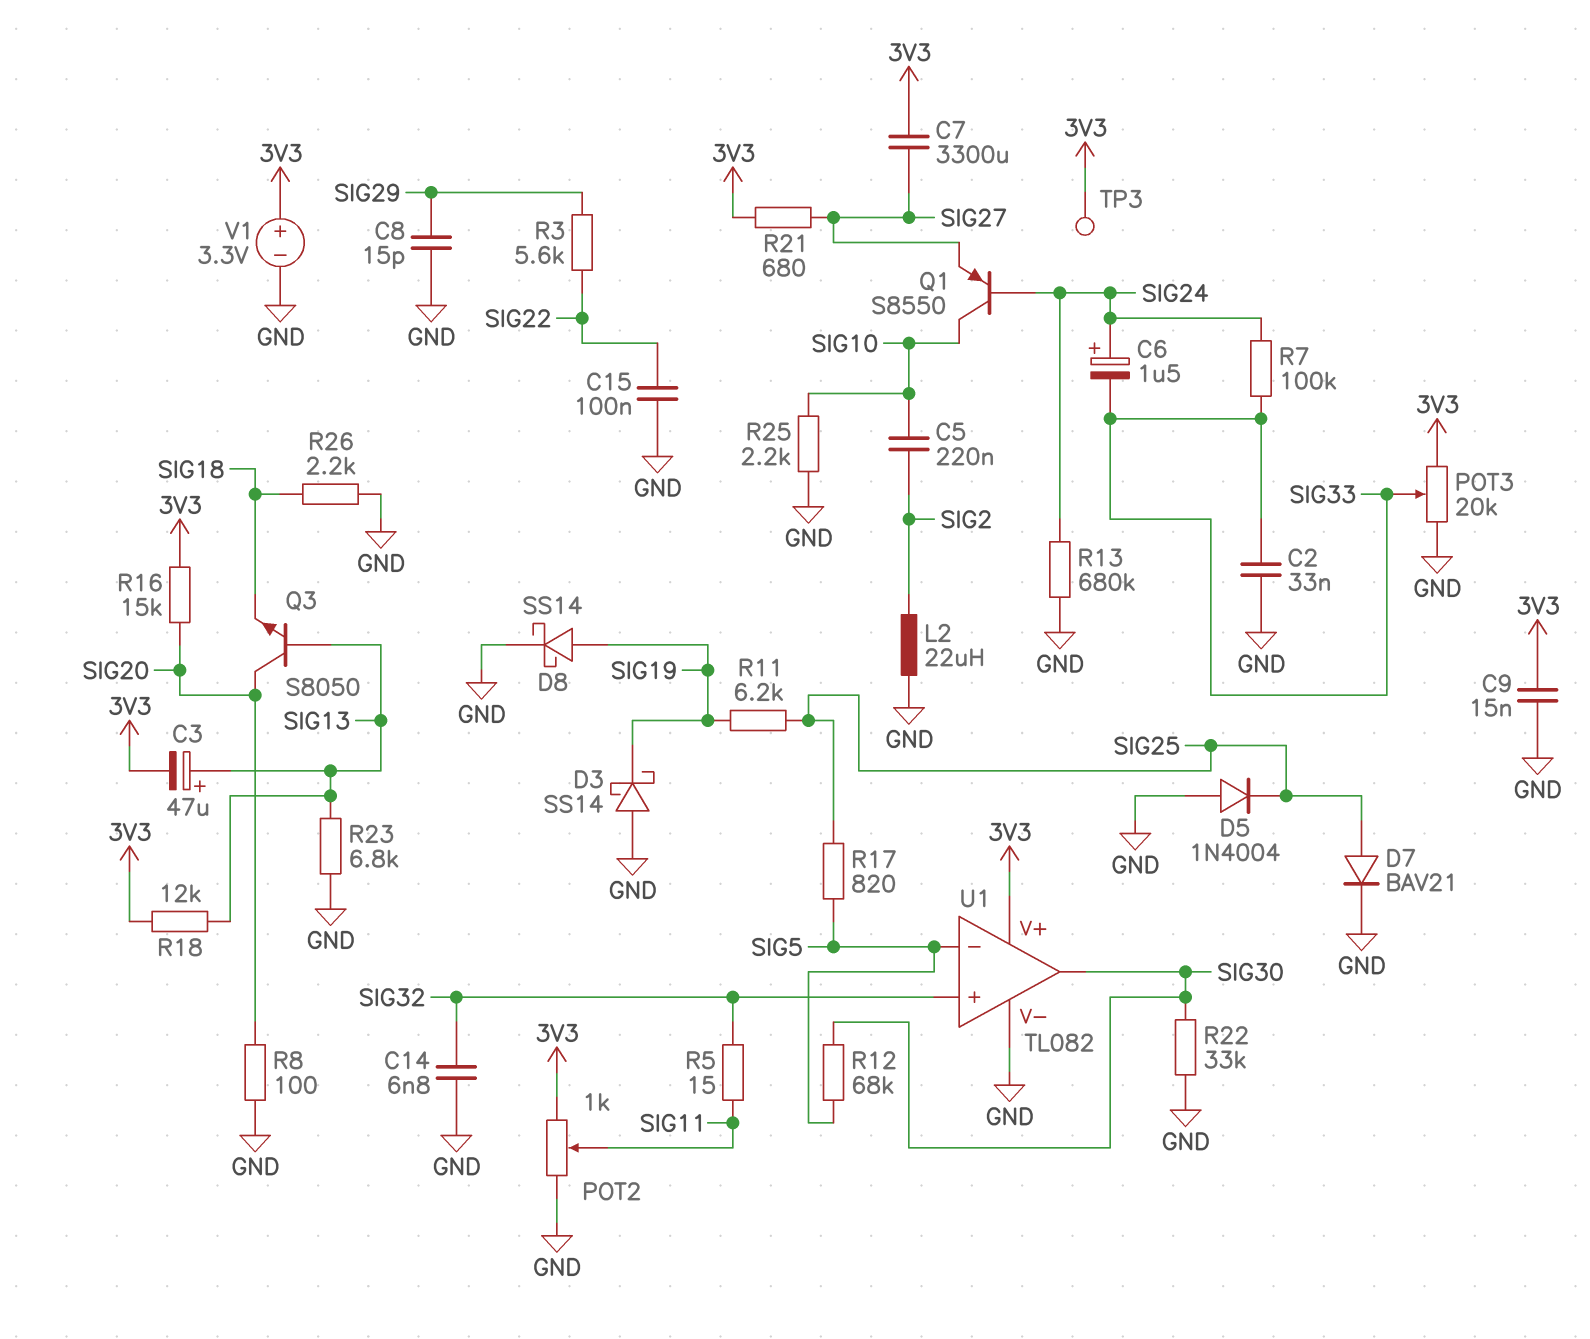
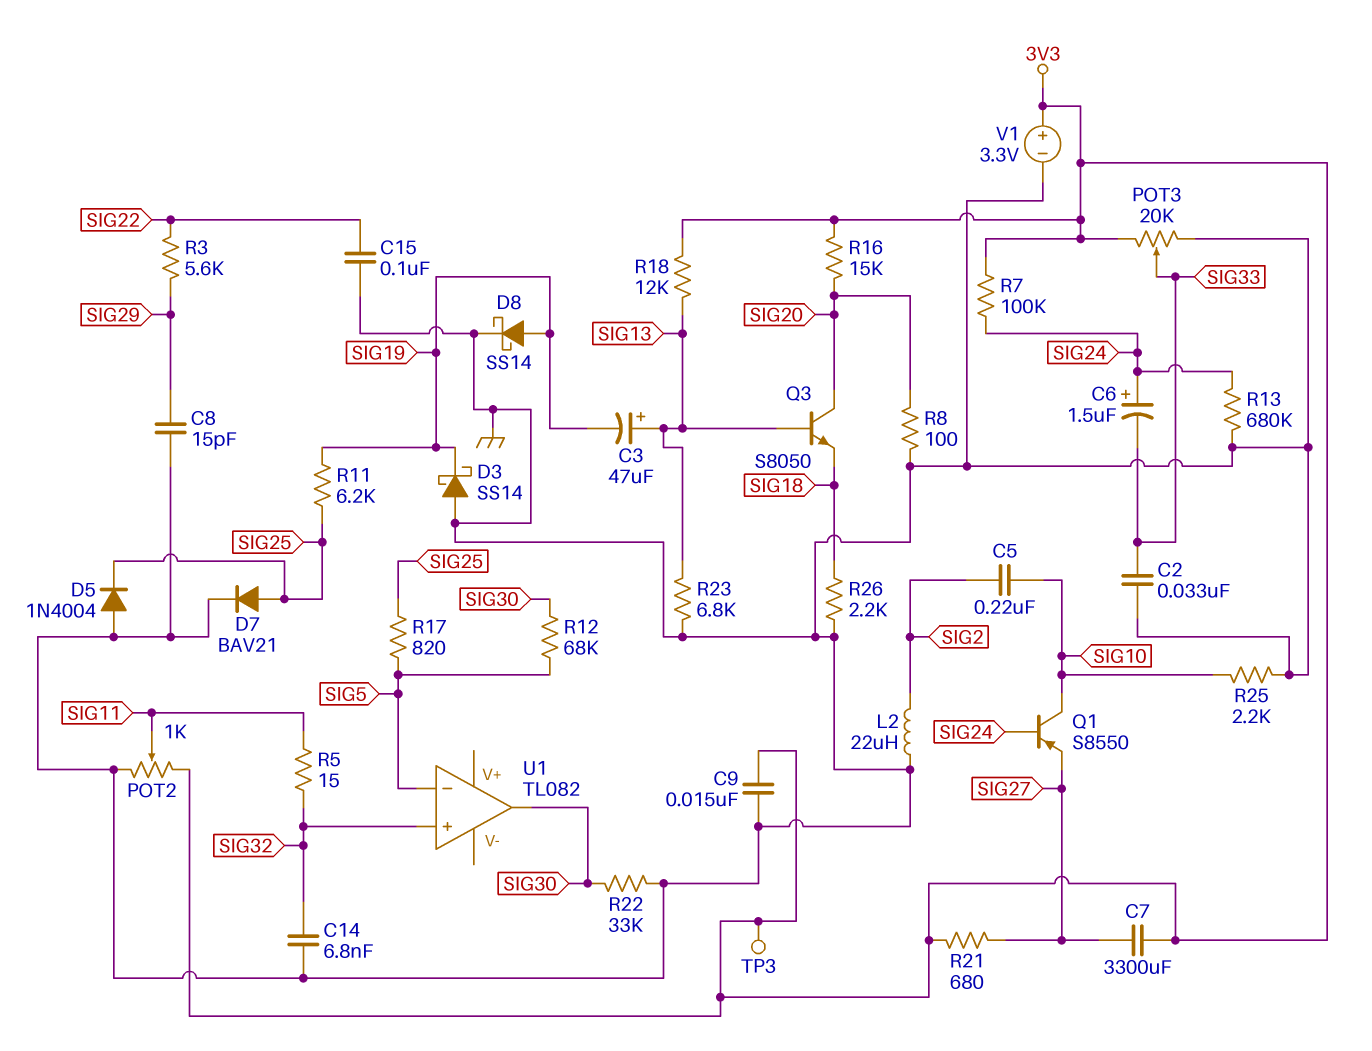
C3: 47uF (plus SIG13, minus 3V3) -> 47uF (plus SIG13, minus SIG19)
R7: 100k (SIG24, SIG33) -> 100k (3V3, SIG24)
U1 pin V+: 3V3 -> none
U1 pin V-: GND -> none

